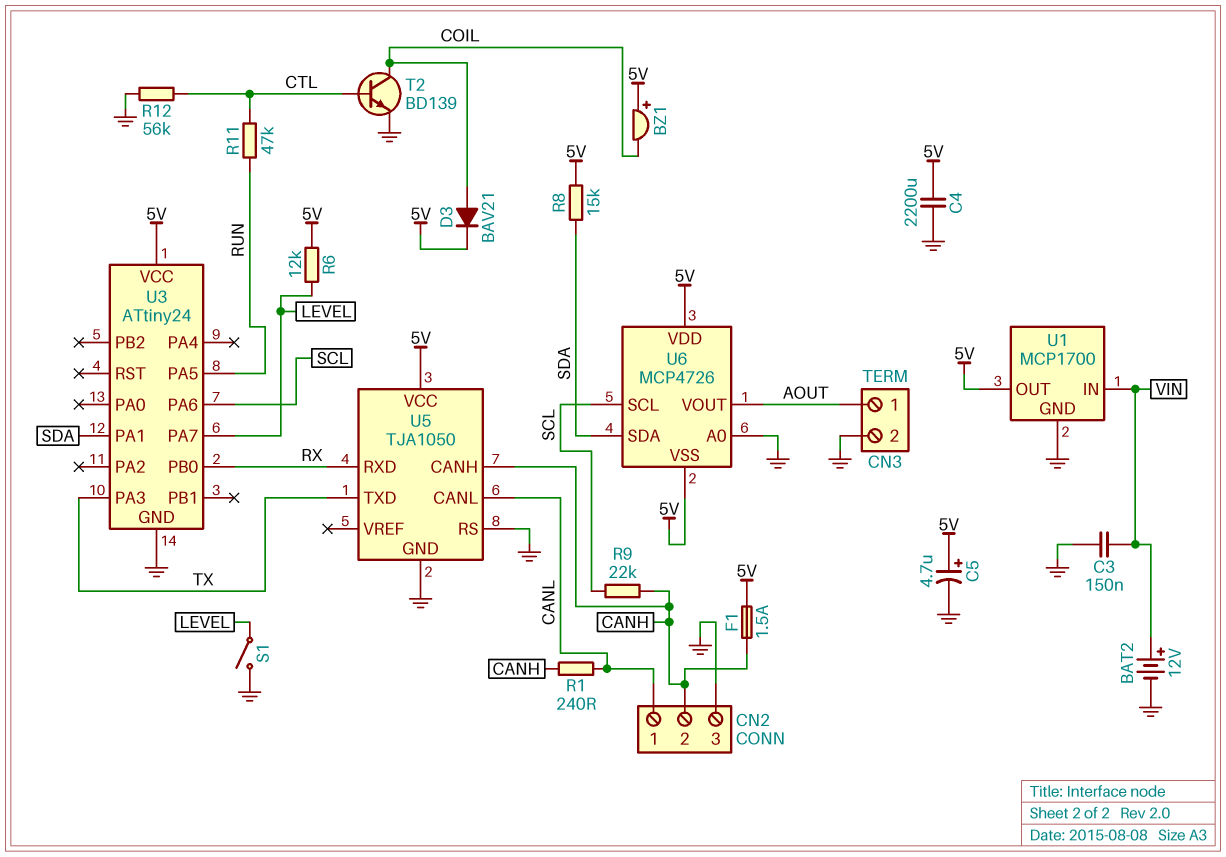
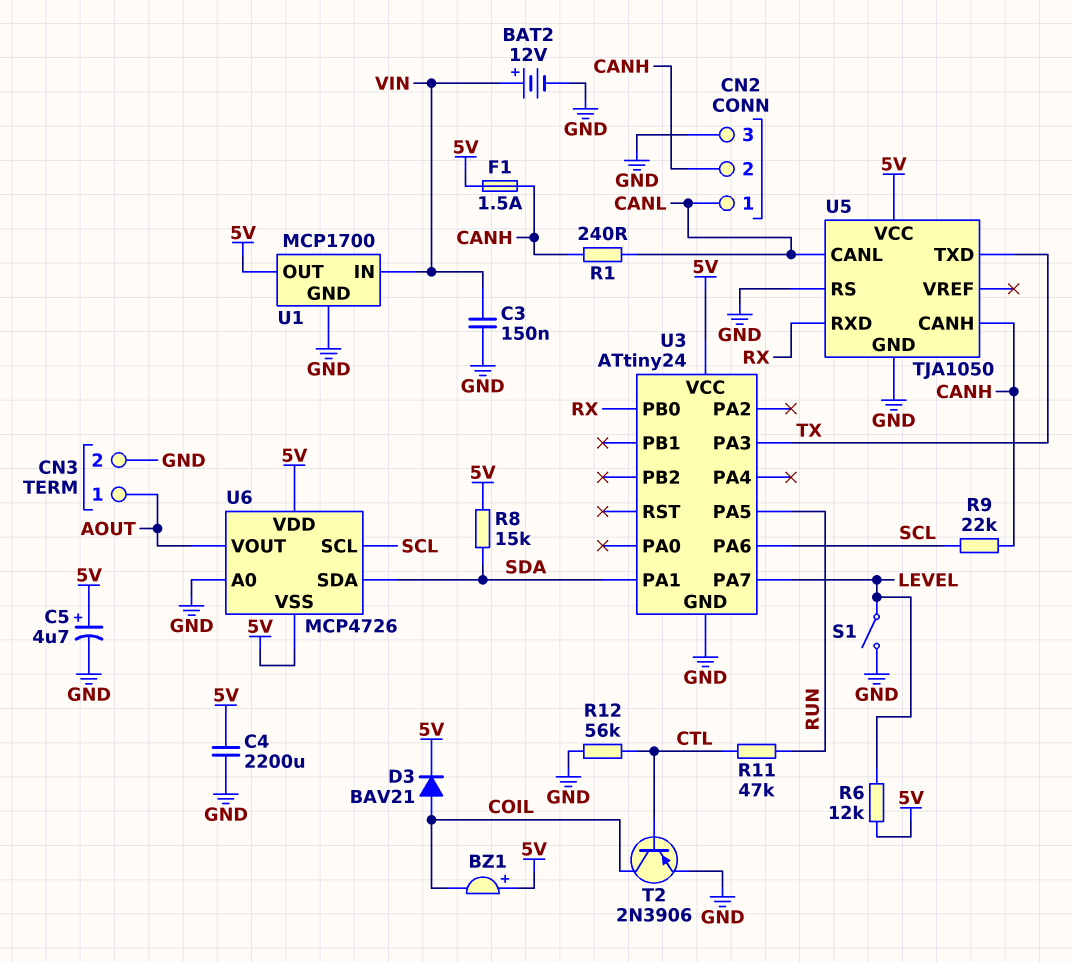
T2: NPN BD139 (B CTL, C COIL, E GND) -> PNP 2N3906 (B CTL, C COIL, E GND)

